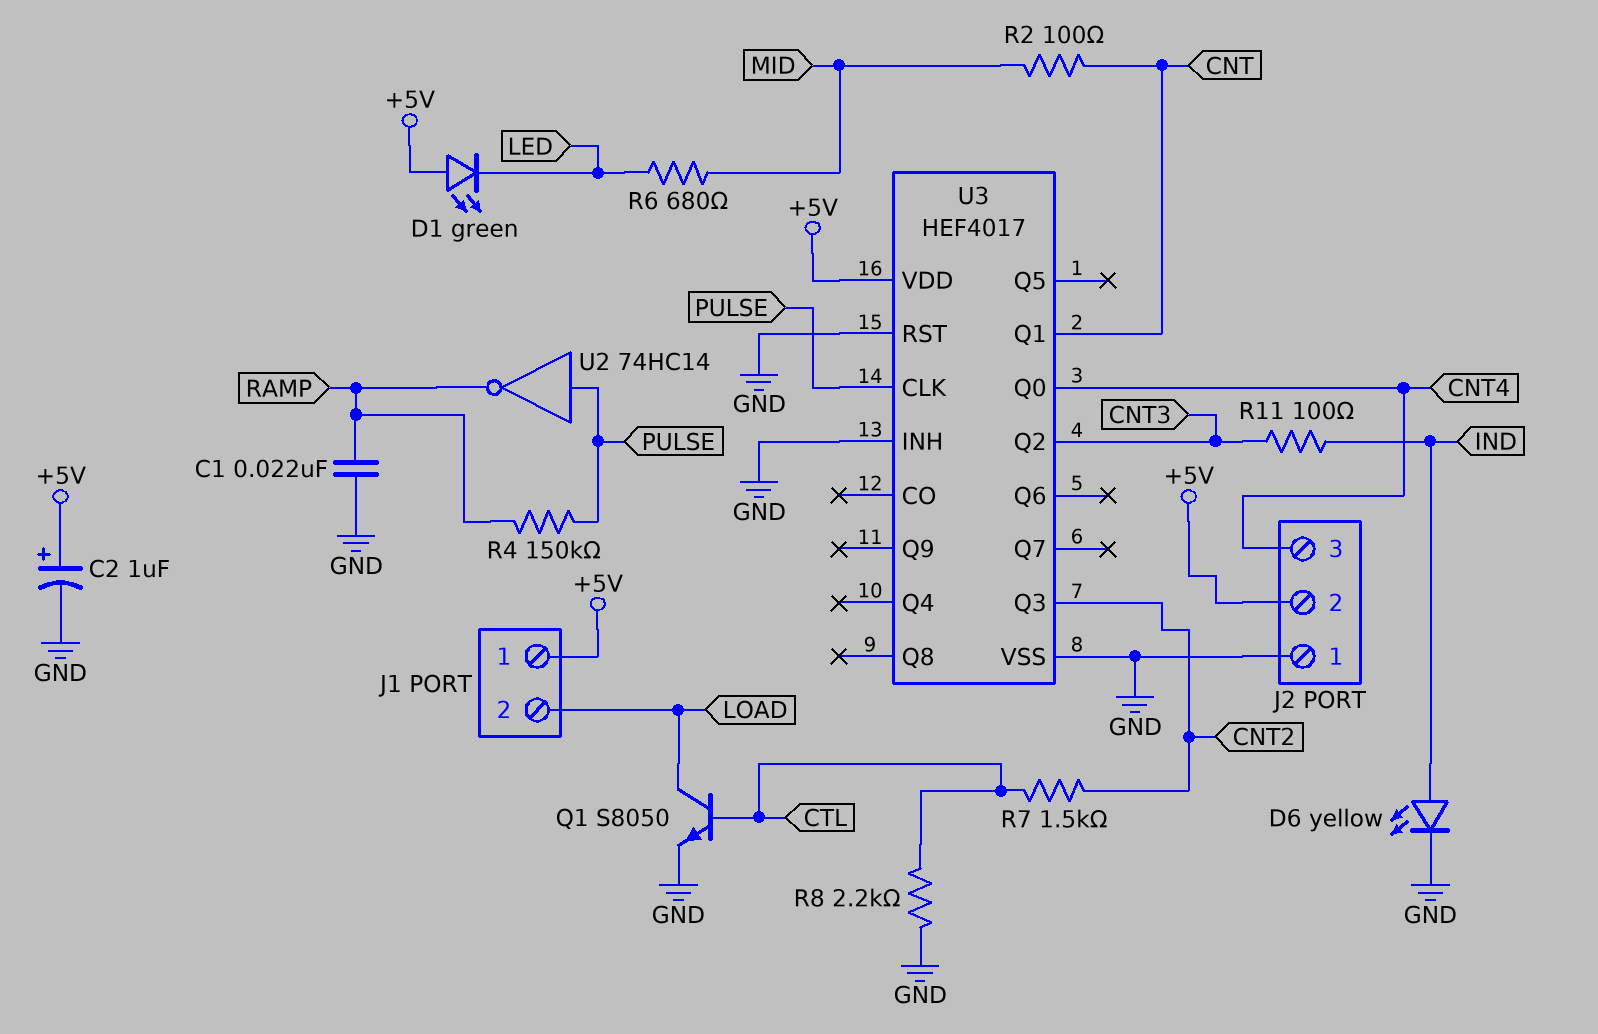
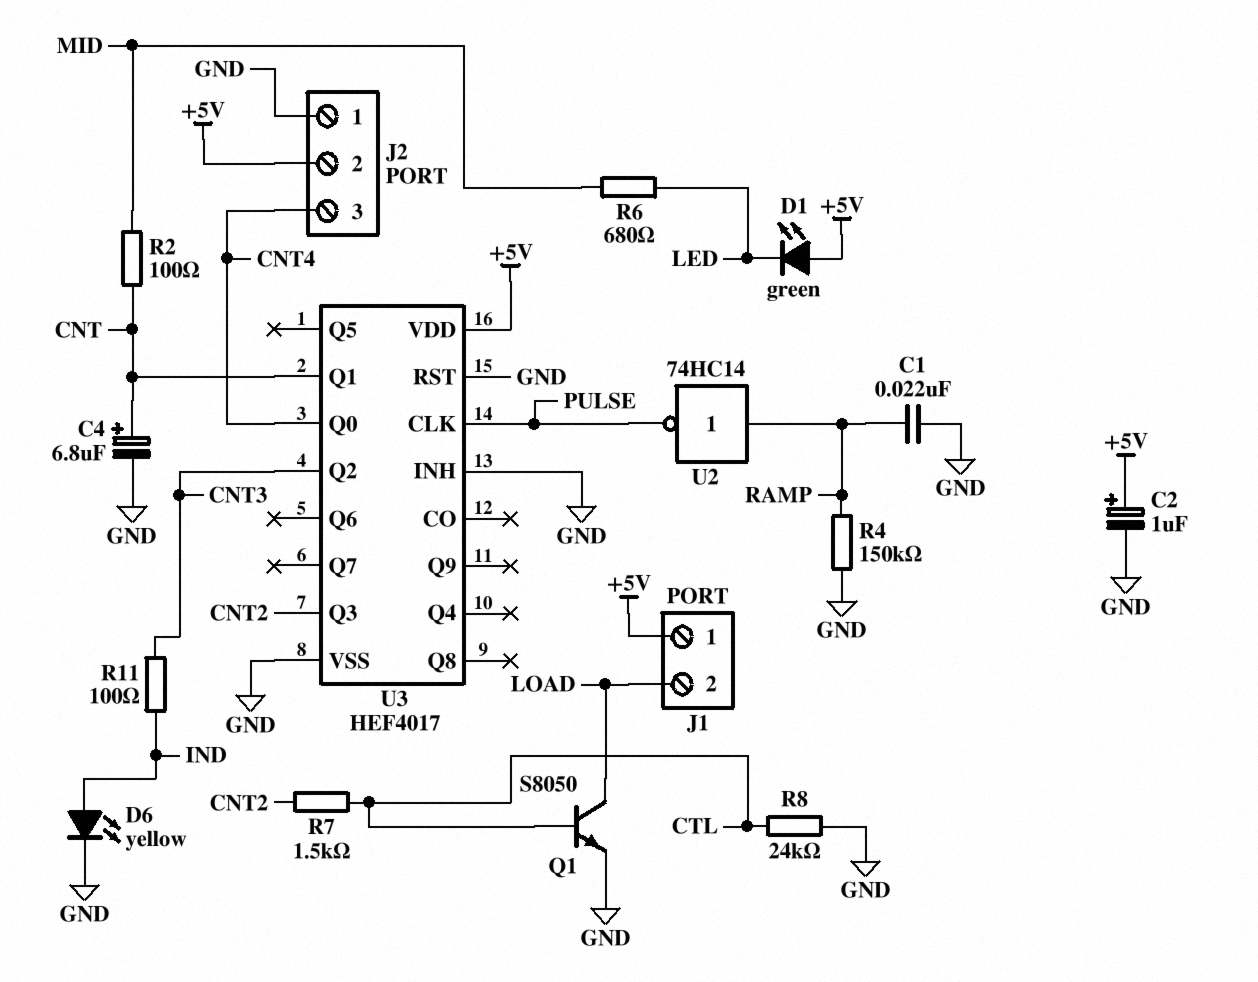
C4: none -> 6.8uF (plus CNT, minus GND)
R4: 150k (PULSE, RAMP) -> 150k (GND, RAMP)
R8: 2.2k (CTL, GND) -> 24k (CTL, GND)
U2: NOT 74HC14 (in PULSE, out RAMP) -> NOT 74HC14 (in RAMP, out PULSE)

